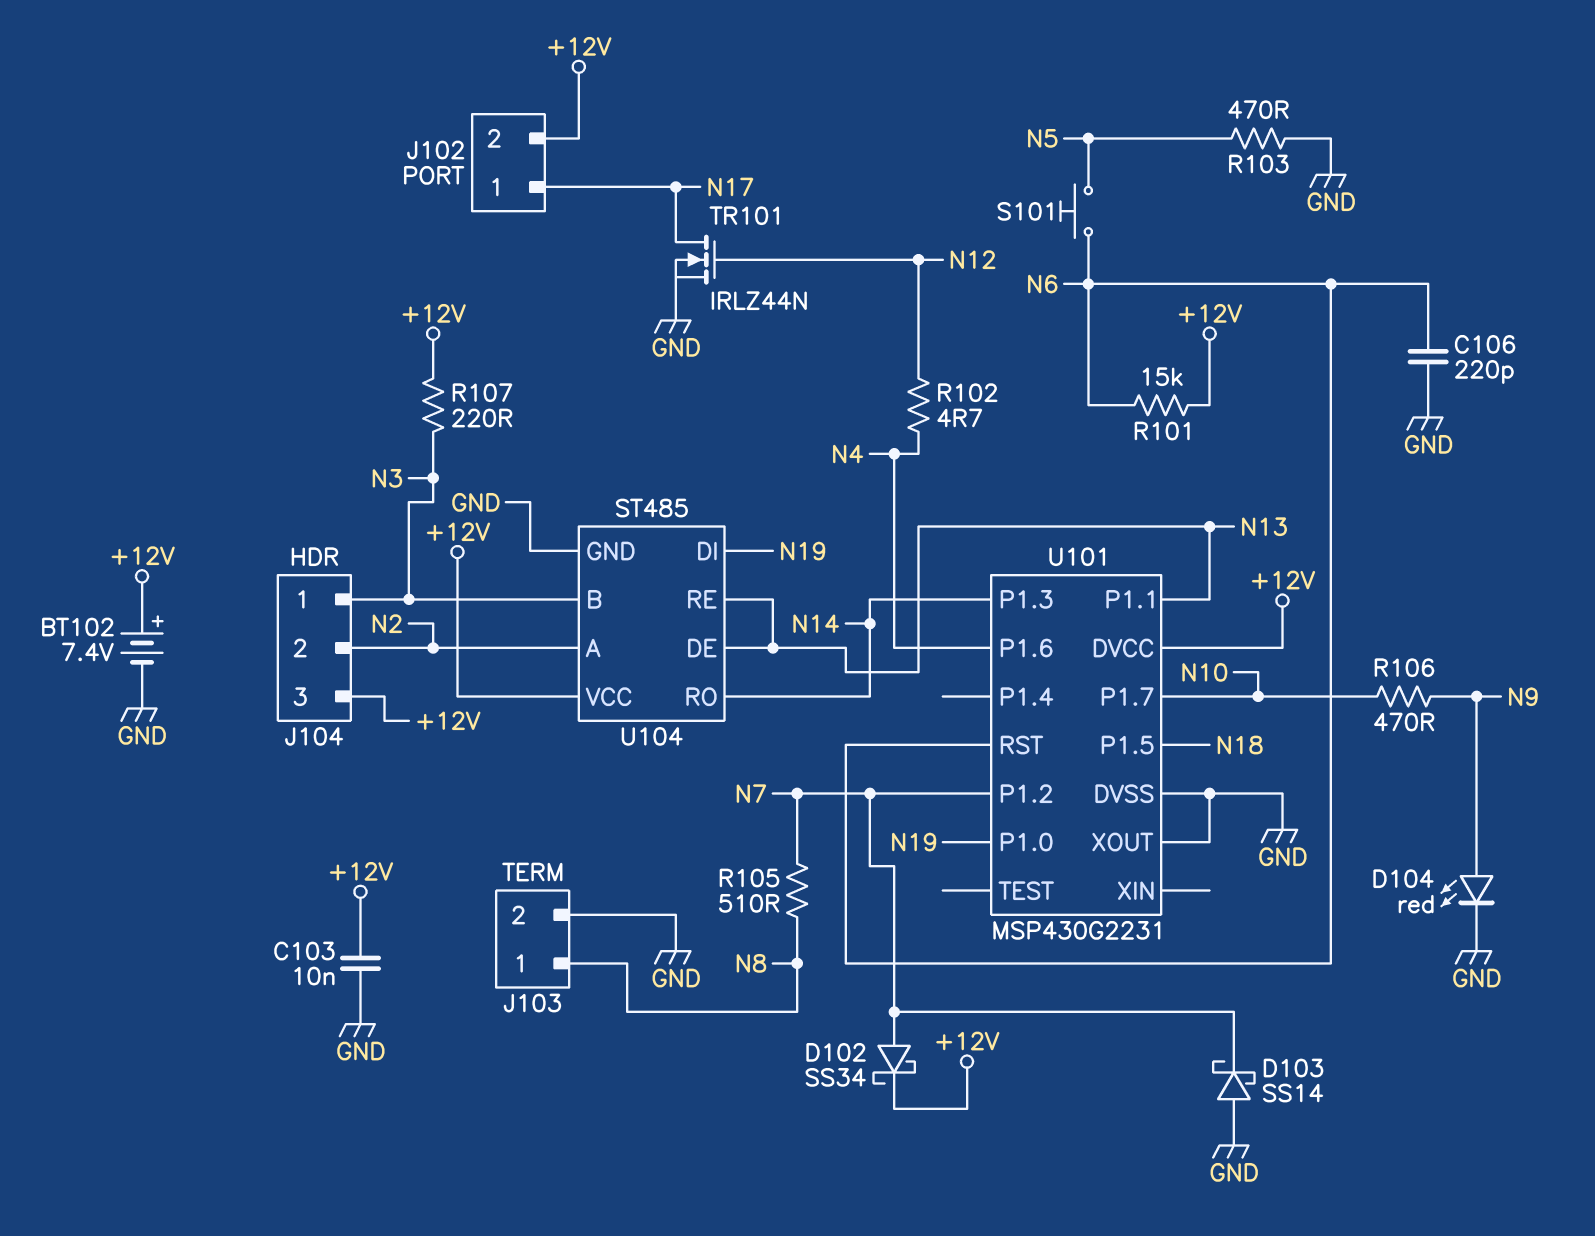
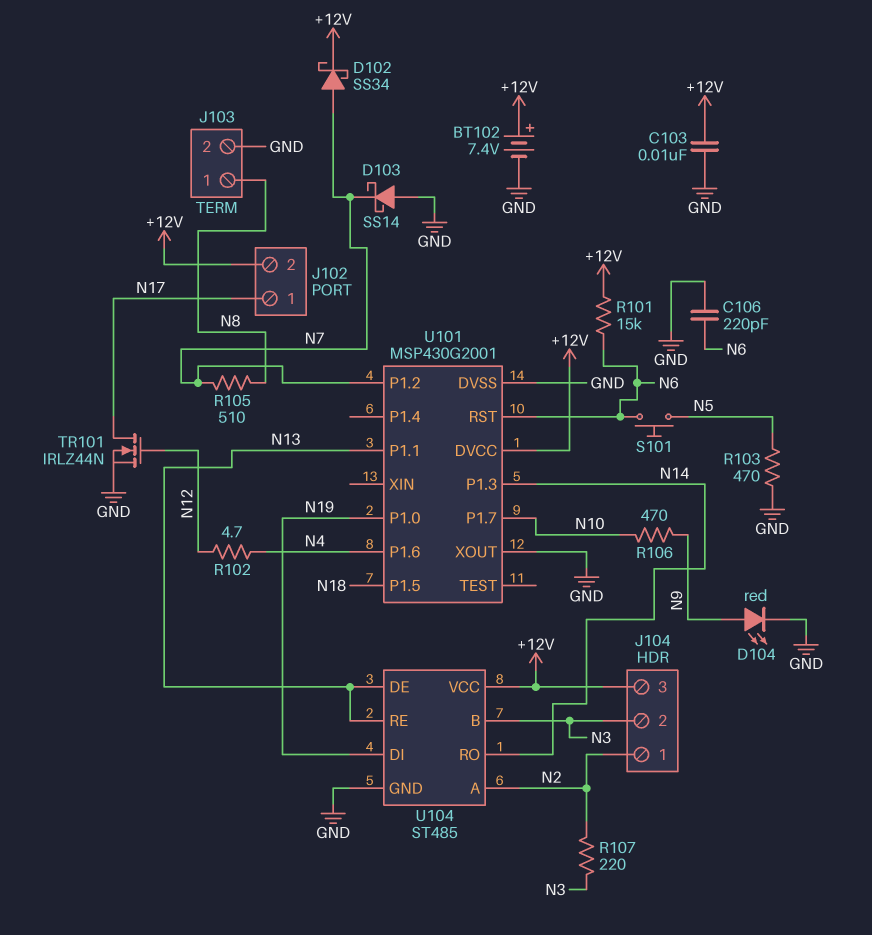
J104 pin 1: N3 -> N2
J104 pin 2: N2 -> N3
R107: 220 (+12V, N3) -> 220 (N2, N3)
U101: MSP430G2231 -> MSP430G2001

